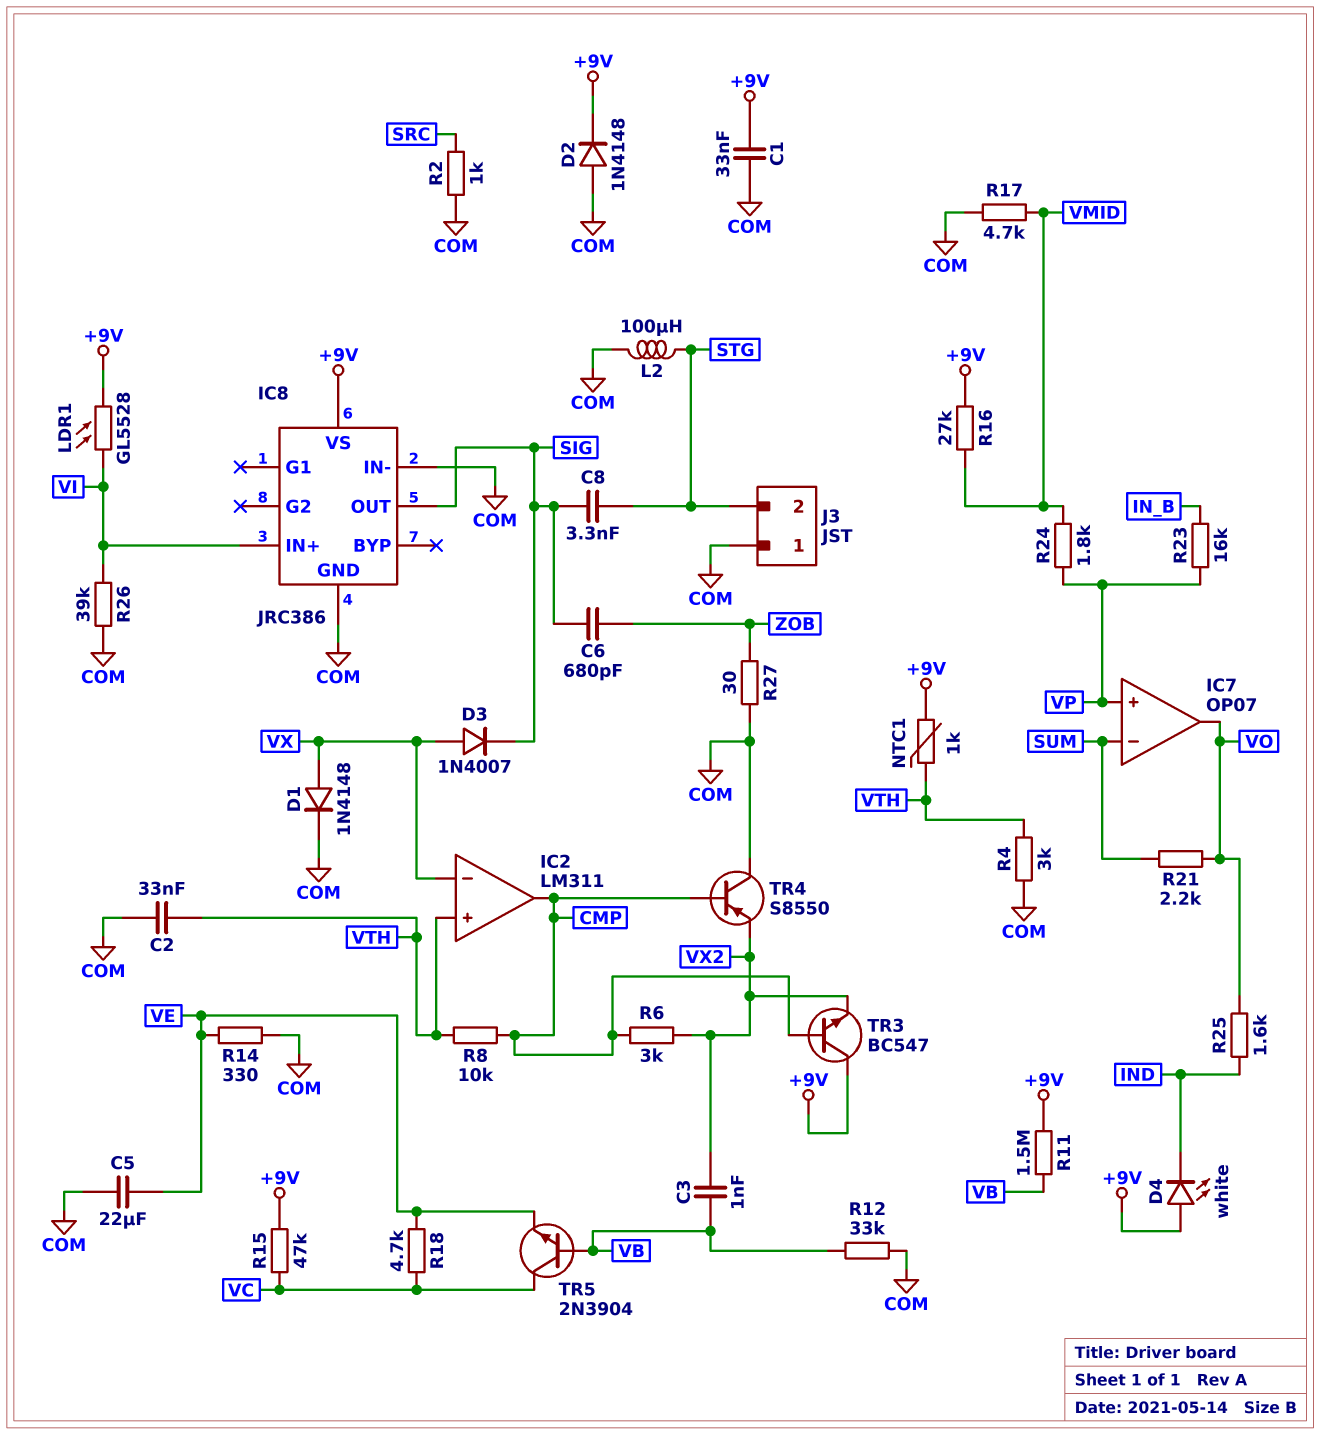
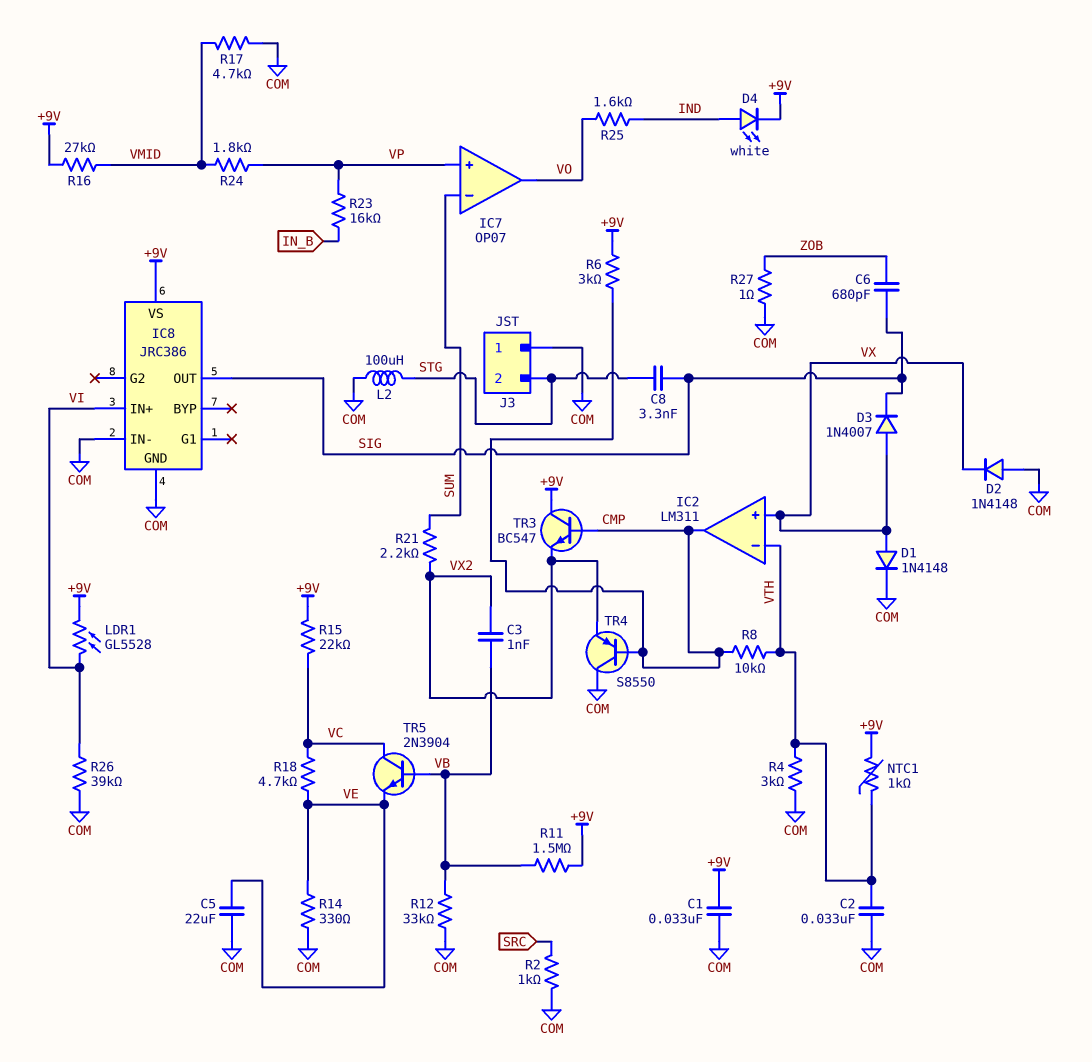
D2: diode 1N4148 (A COM, K +9V) -> diode 1N4148 (A COM, K VX)
D4: LED white (A +9V, K IND) -> LED white (A IND, K +9V)
IC2 pin in+: VTH -> VX
IC2 pin in-: VX -> VTH
R6: 3k (CMP, VX2) -> 3k (+9V, CMP)
R15: 47k (+9V, VC) -> 22k (+9V, VC)
R21: 2.2k (SUM, VO) -> 2.2k (SUM, VX2)
R27: 30 (COM, ZOB) -> 1 (COM, ZOB)

